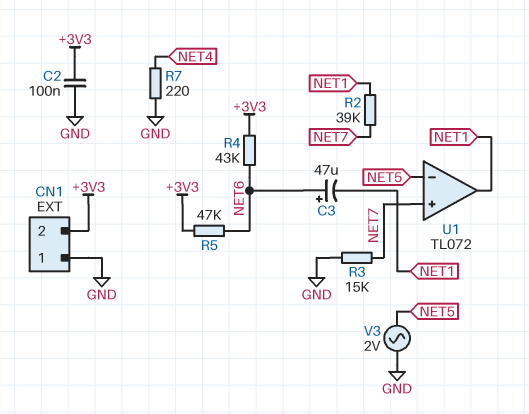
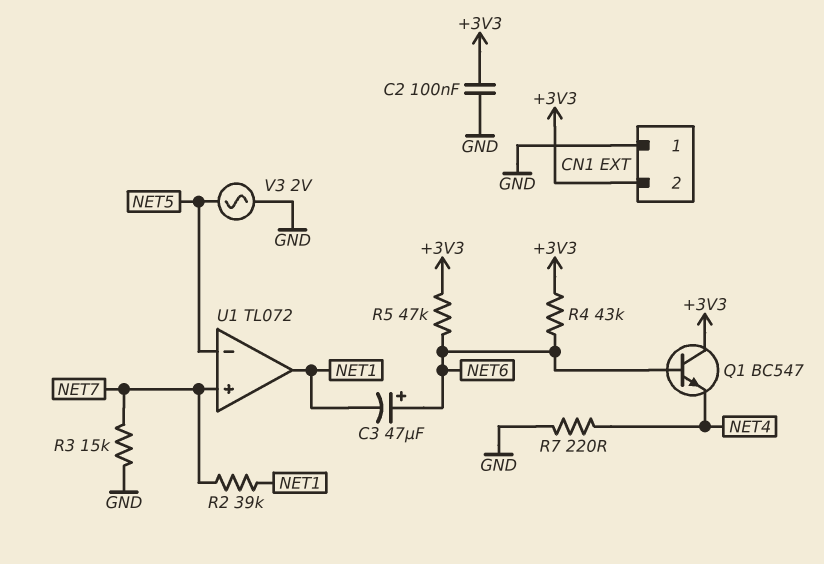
Q1: none -> NPN BC547 (B NET6, C +3V3, E NET4)

